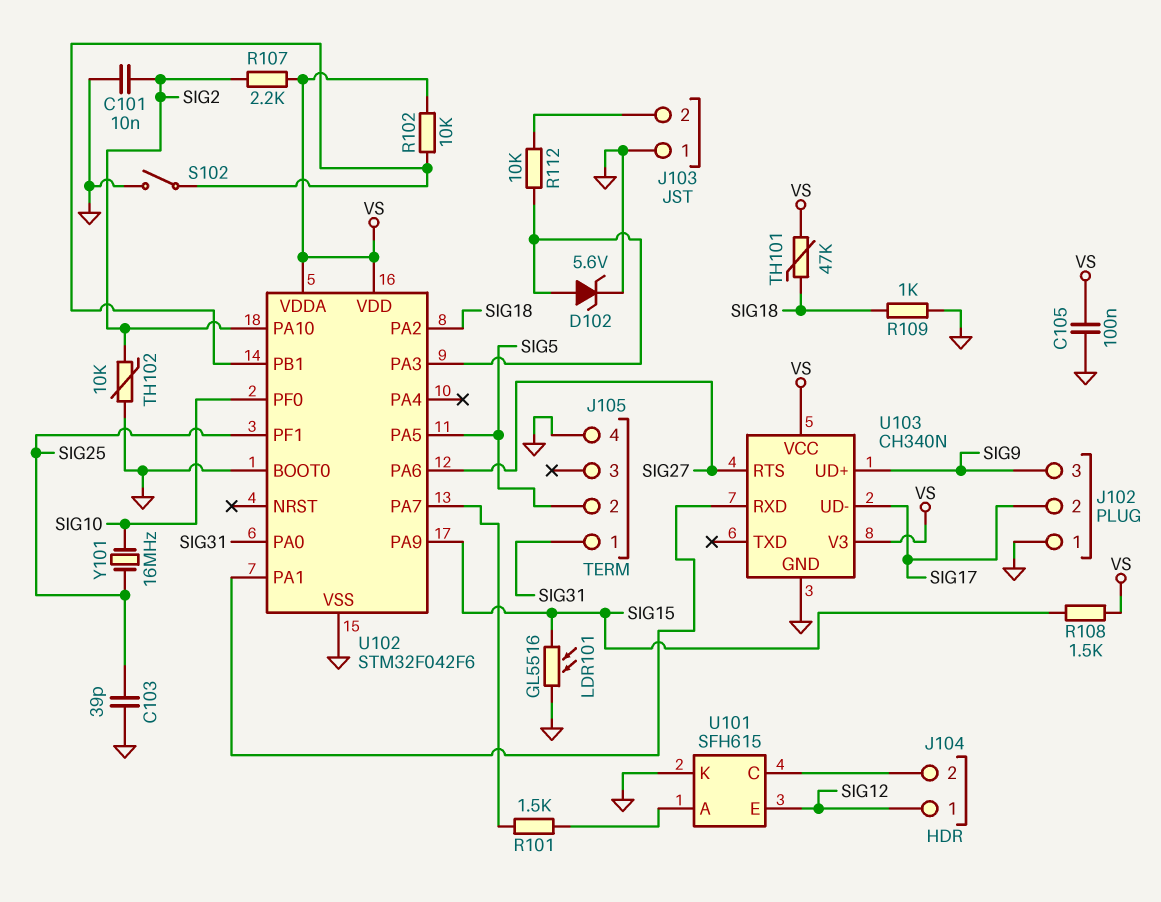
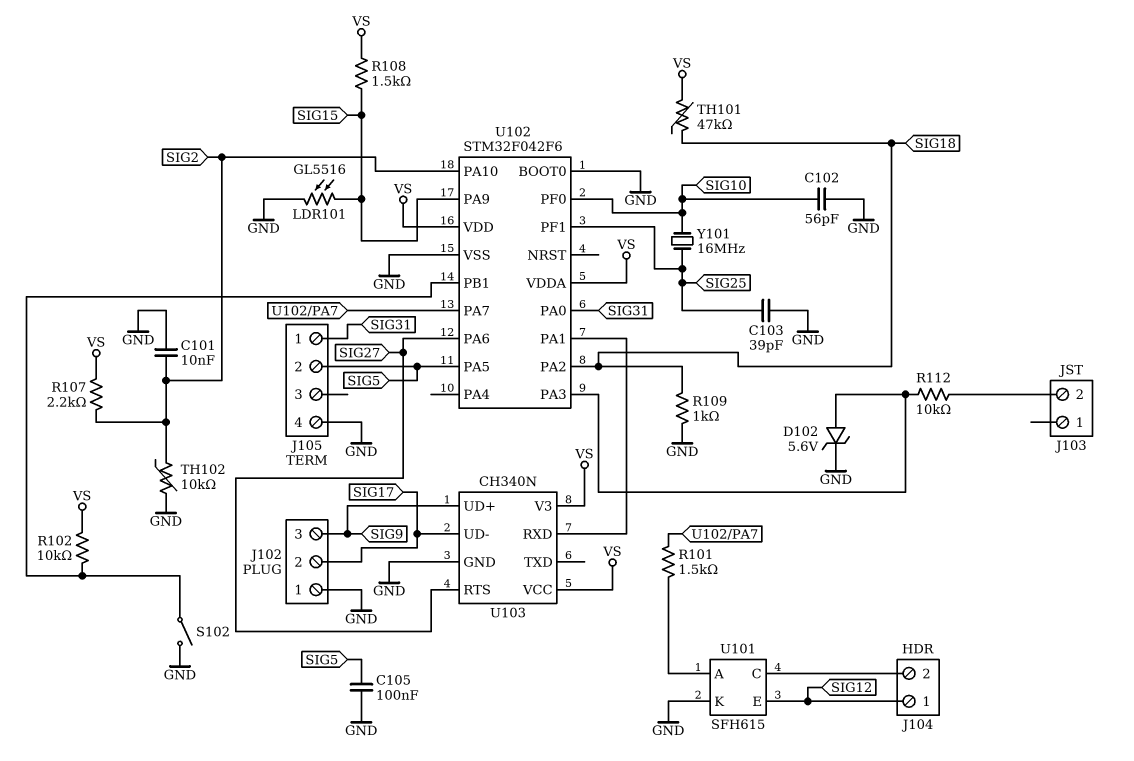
C102: none -> 56pF (GND, SIG10)
C105: 100nF (GND, VS) -> 100nF (GND, SIG5)
J103 pin 1: GND -> none

